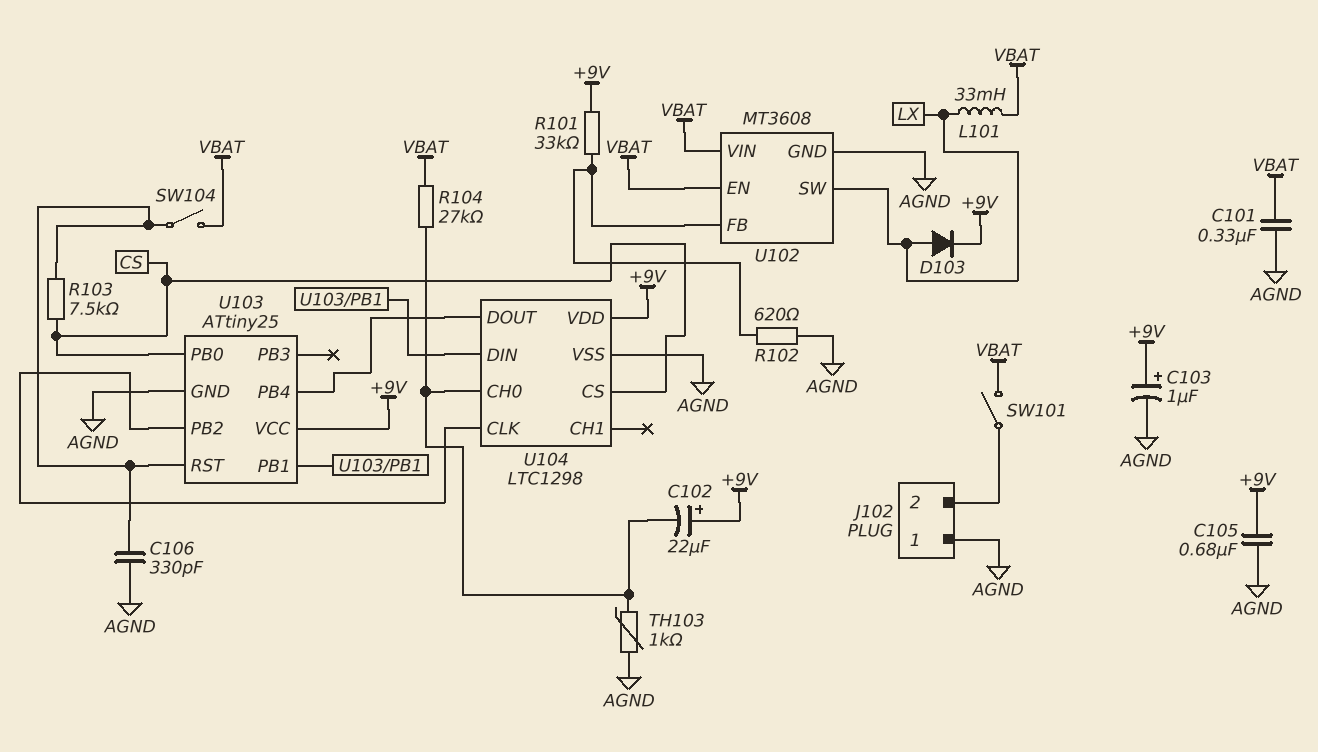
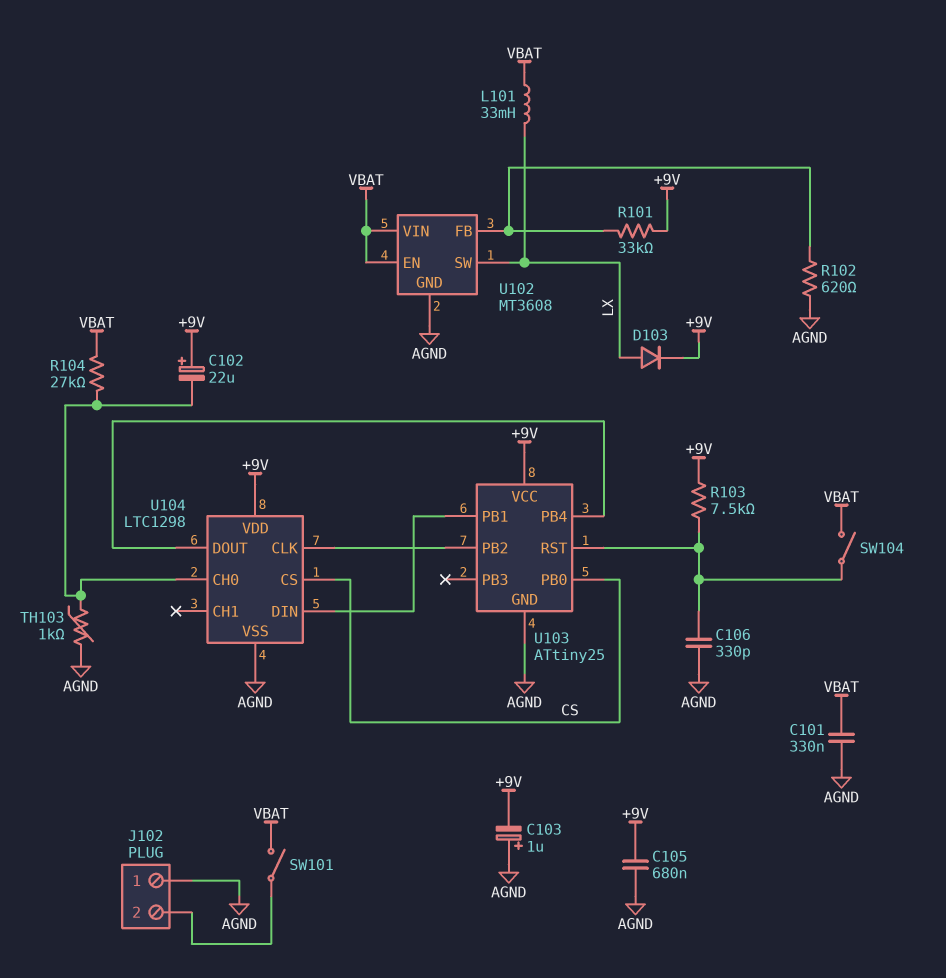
C103: 1uF (plus +9V, minus AGND) -> 1uF (plus AGND, minus +9V)
R103: 7.5k (CS, U103/RST) -> 7.5k (+9V, U103/RST)

